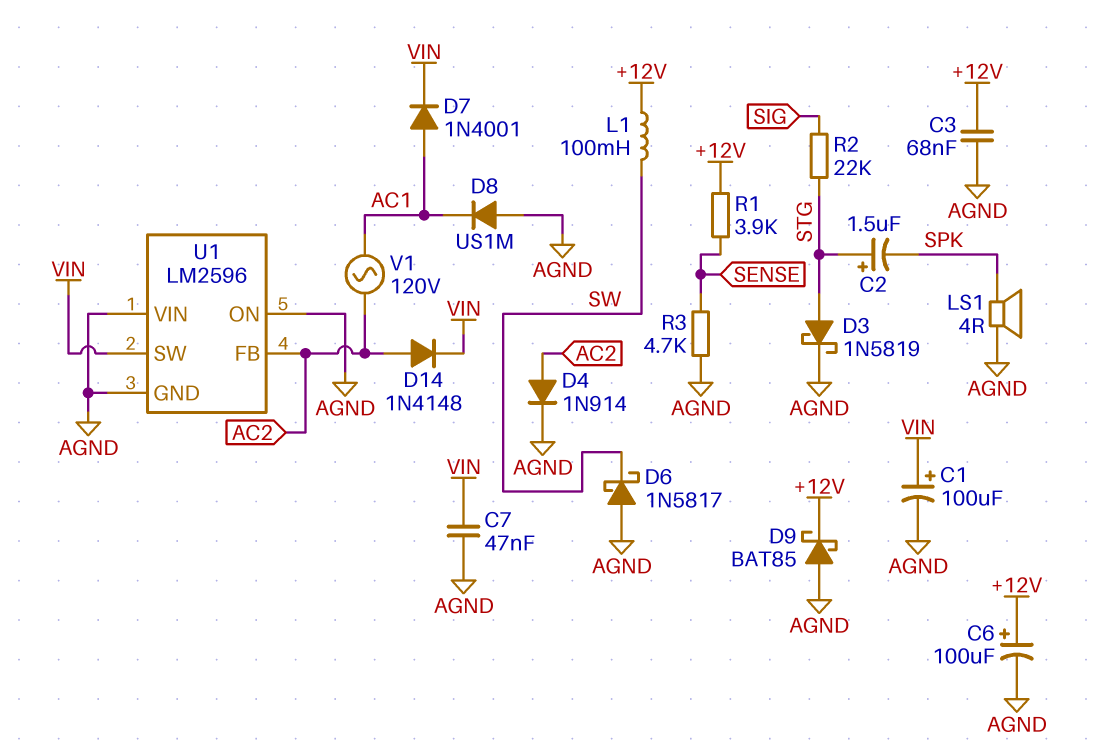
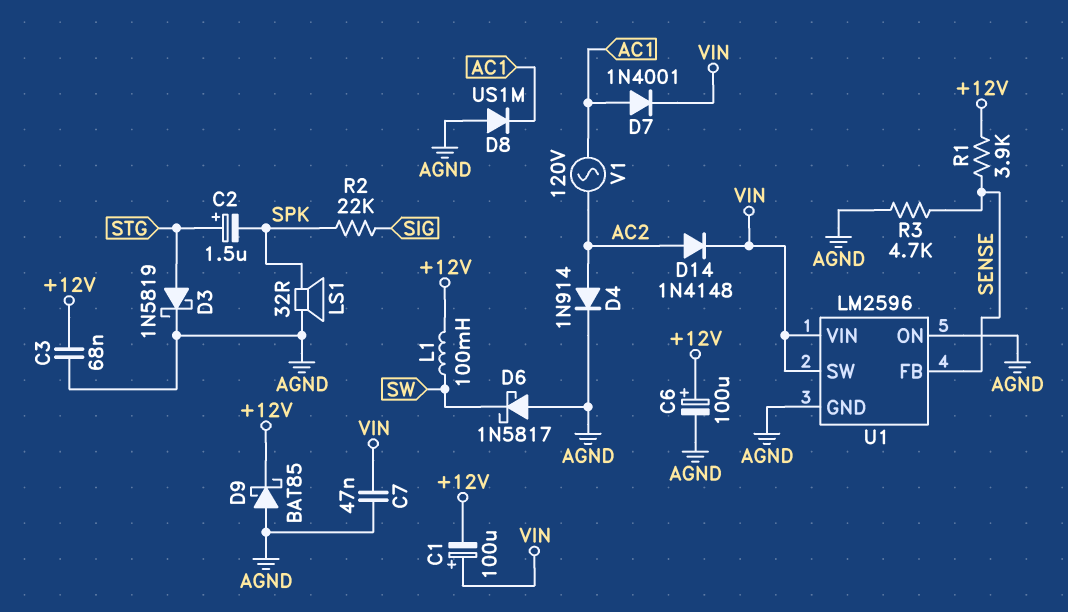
C1: 100uF (plus VIN, minus AGND) -> 100uF (plus VIN, minus +12V)
LS1: speaker 4R (AGND, SPK) -> speaker 32R (AGND, SPK)
R2: 22k (SIG, STG) -> 22k (SIG, SPK)
U1 pin FB: AC2 -> SENSE
U1 pin VIN: AGND -> VIN

